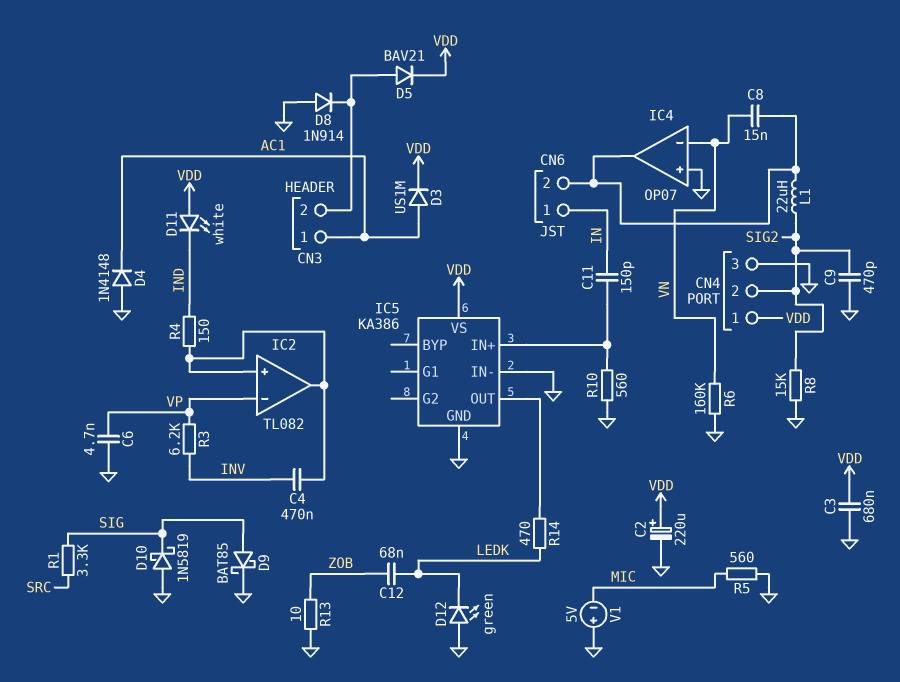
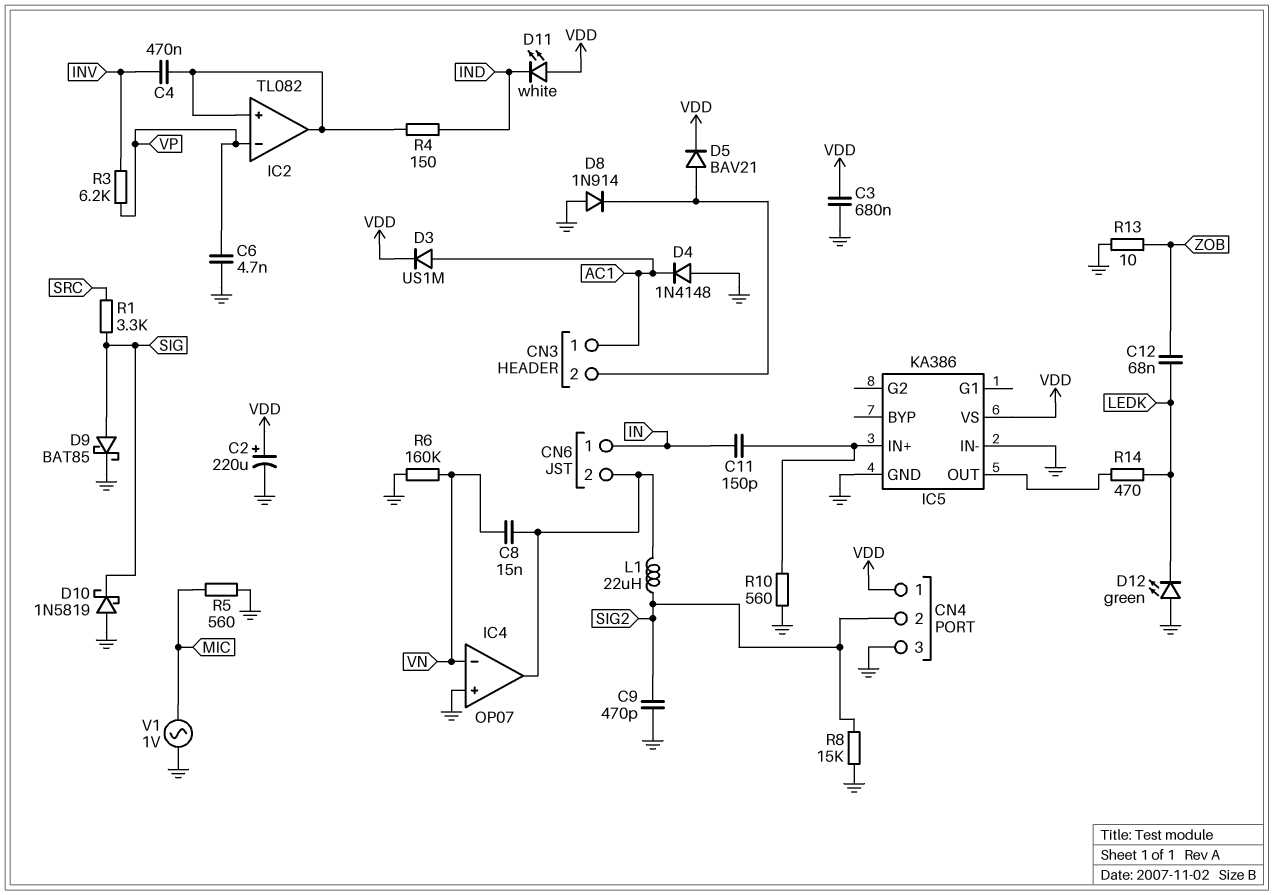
V1: 5V (plus GND, minus MIC) -> AC 1V (GND, MIC)

